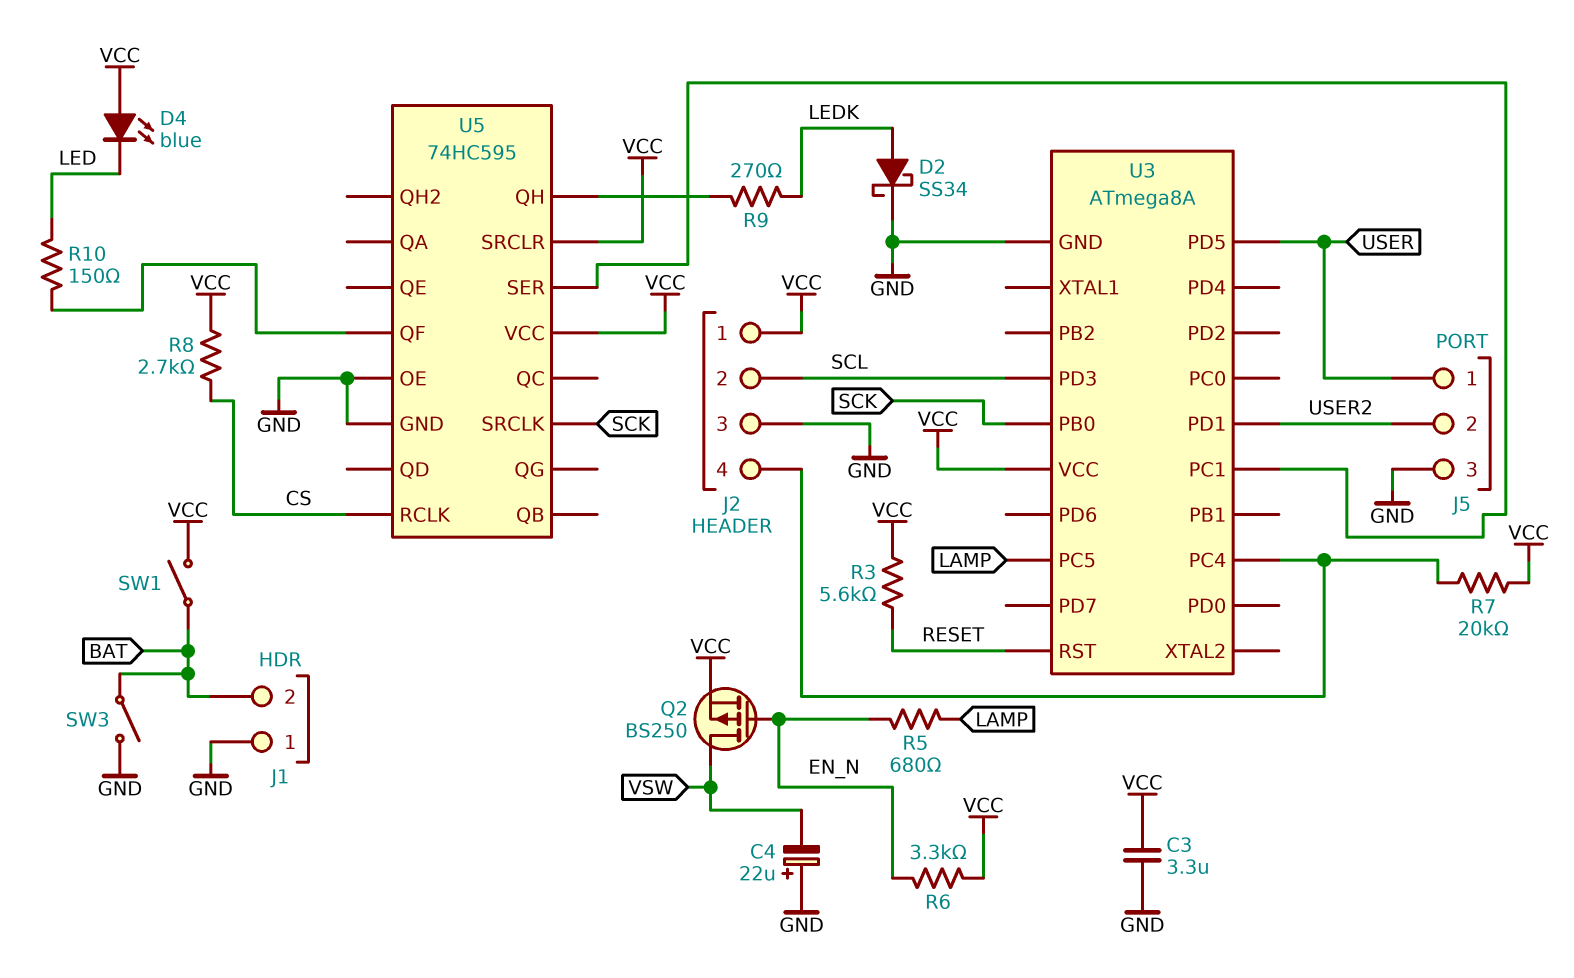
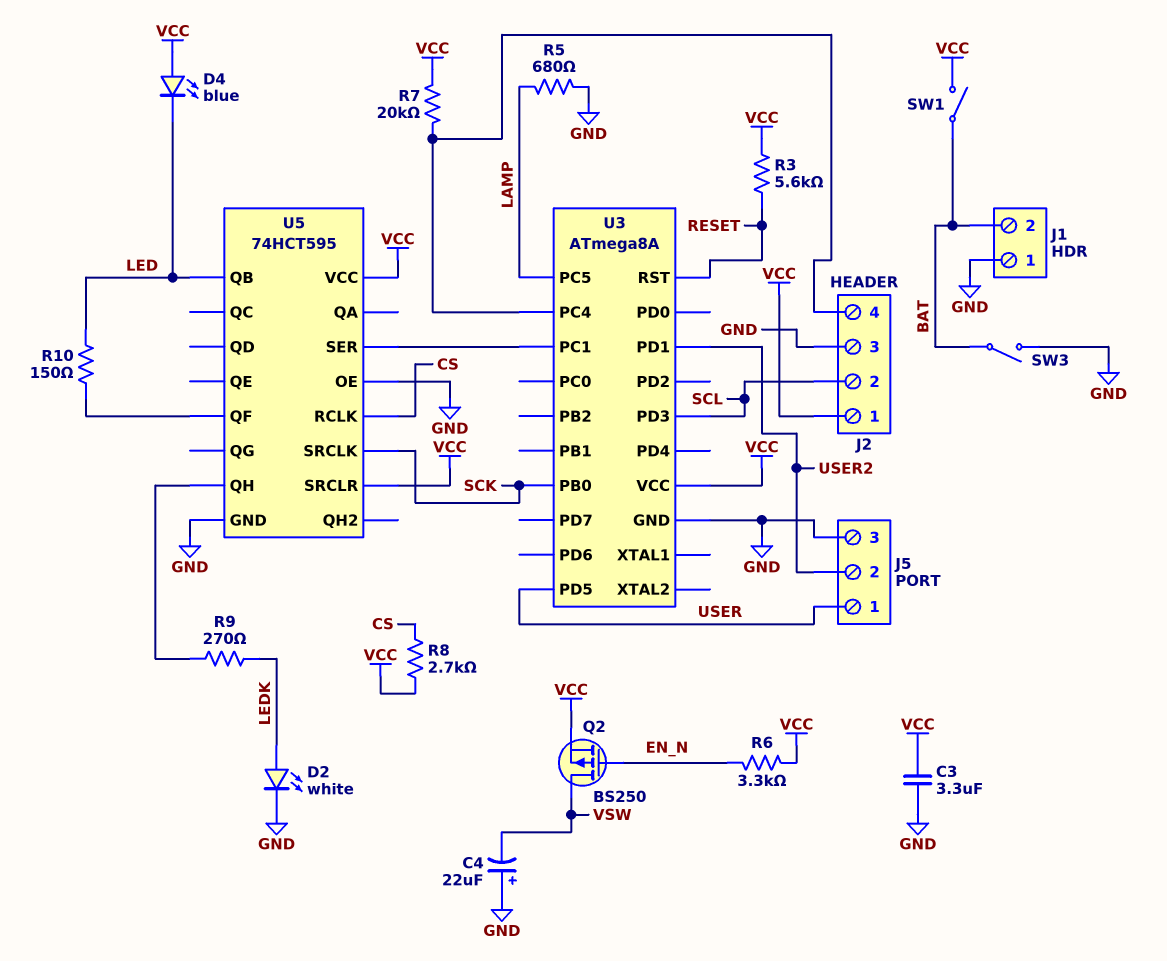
D2: schottky SS34 (A LEDK, K GND) -> LED white (A LEDK, K GND)
R5: 680 (EN_N, LAMP) -> 680 (GND, LAMP)
U5: 74HC595 -> 74HCT595
U5 pin QB: none -> LED

